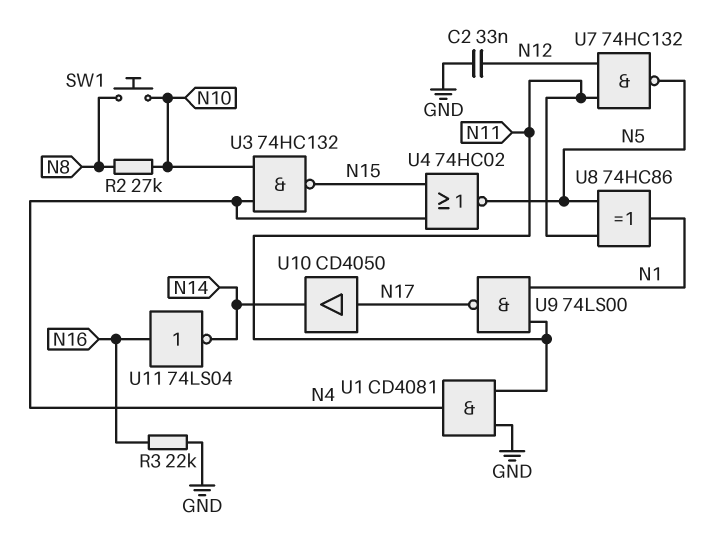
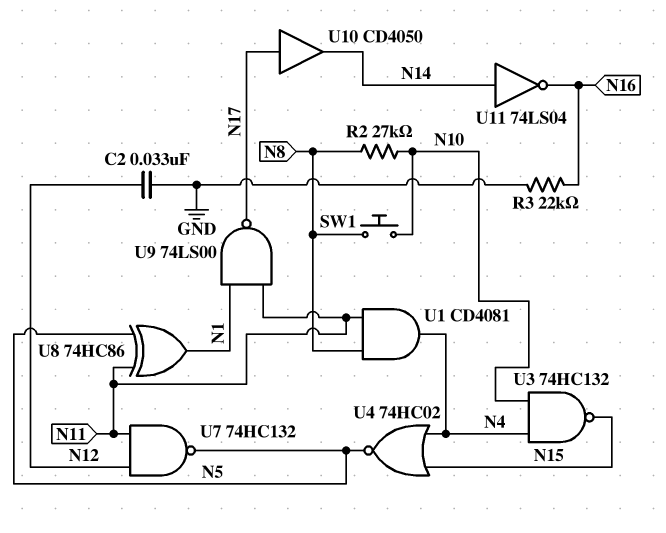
U1: AND CD4081 (in GND, in N11, out N4) -> AND CD4081 (in N8, in N11, out N4)
U11: NOT 74LS04 (in N16, out N14) -> NOT 74LS04 (in N14, out N16)

